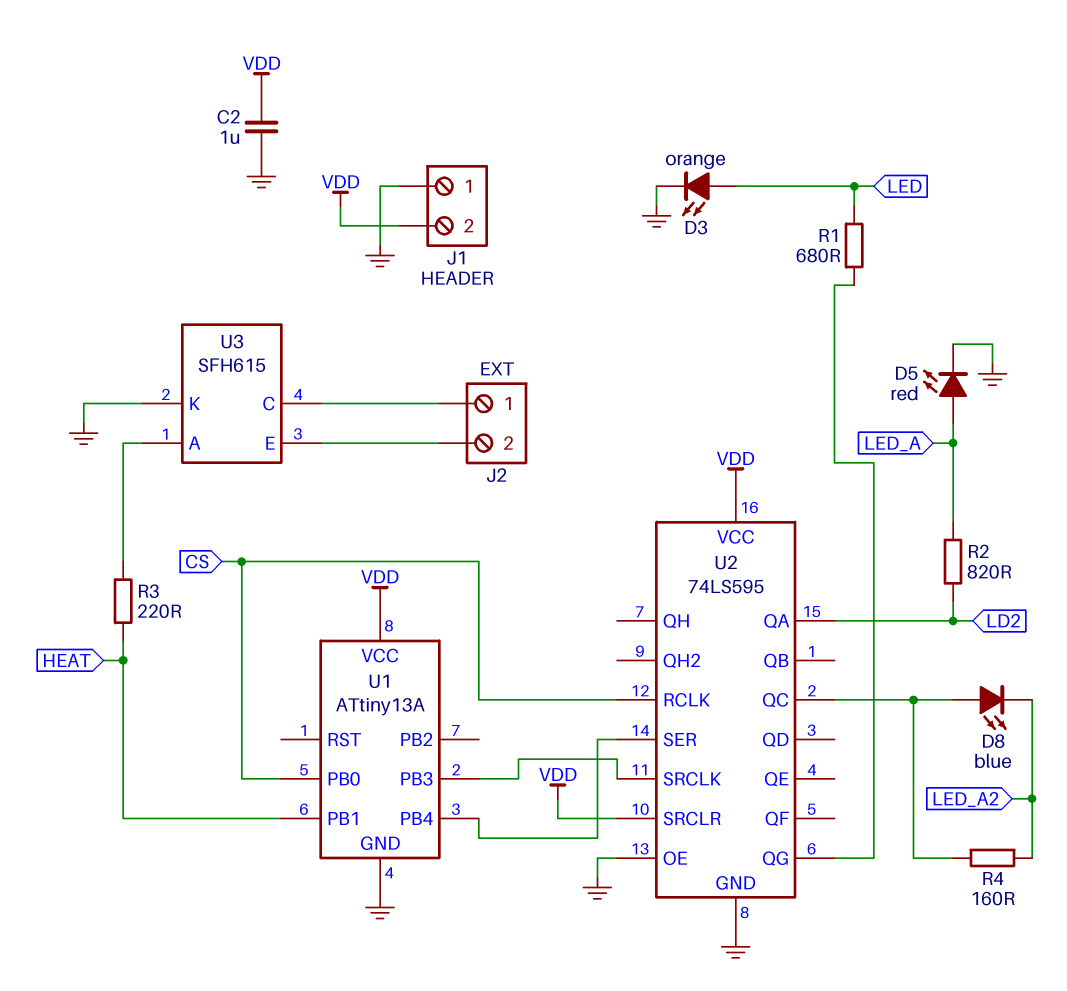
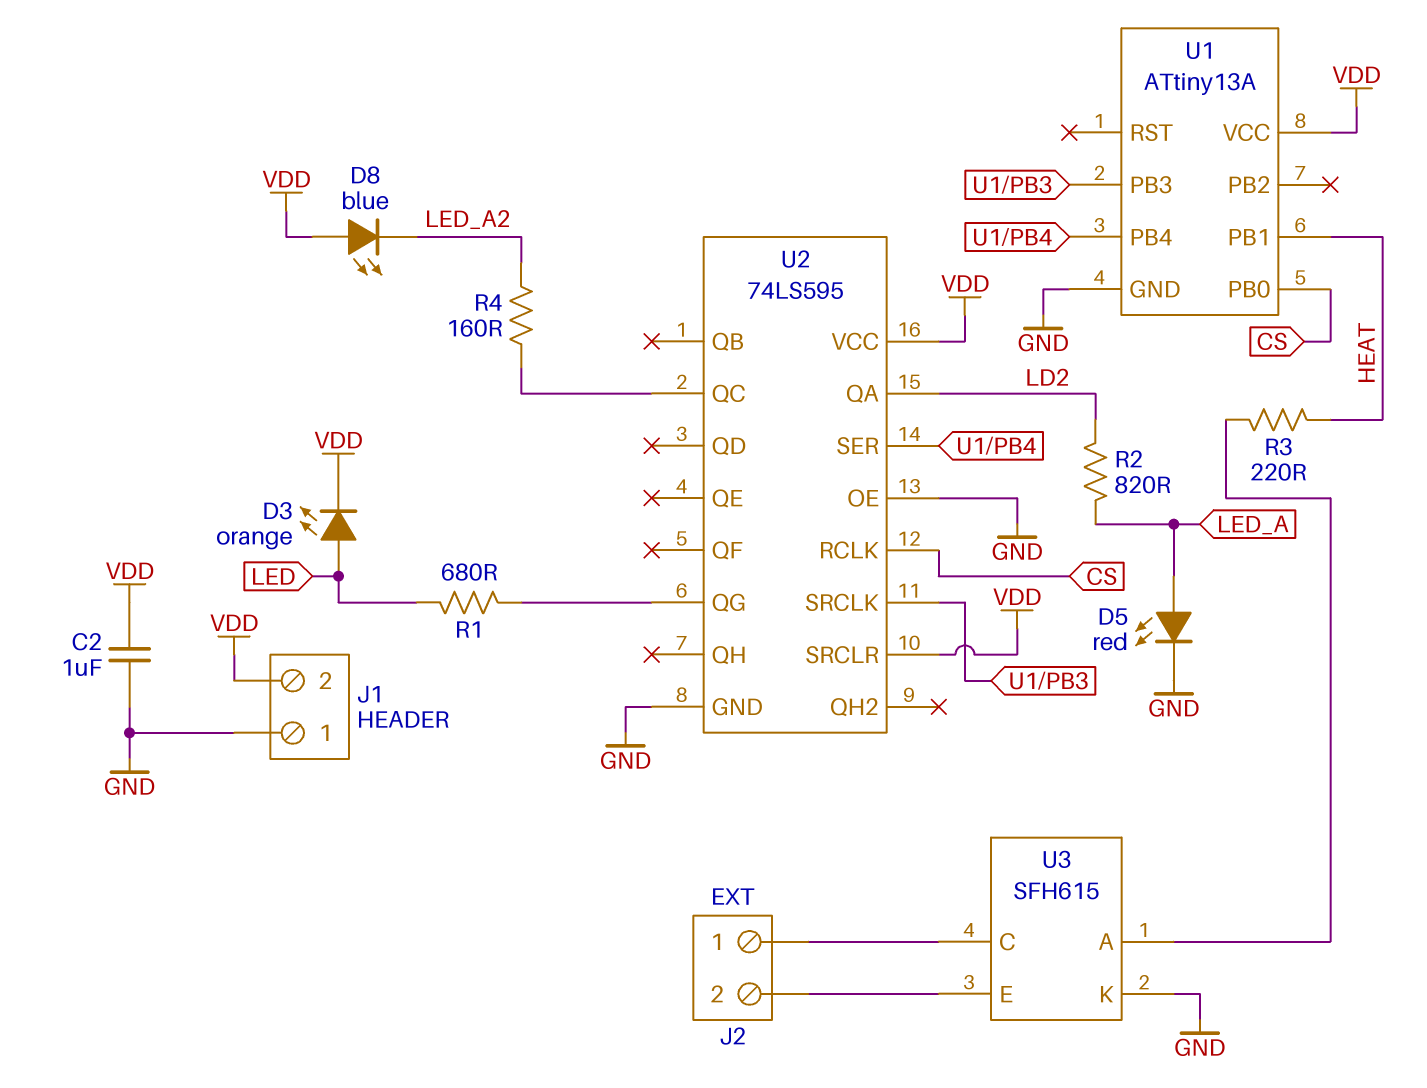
D3: LED orange (A LED, K GND) -> LED orange (A LED, K VDD)
D8: LED blue (A U2/QC, K LED_A2) -> LED blue (A VDD, K LED_A2)

